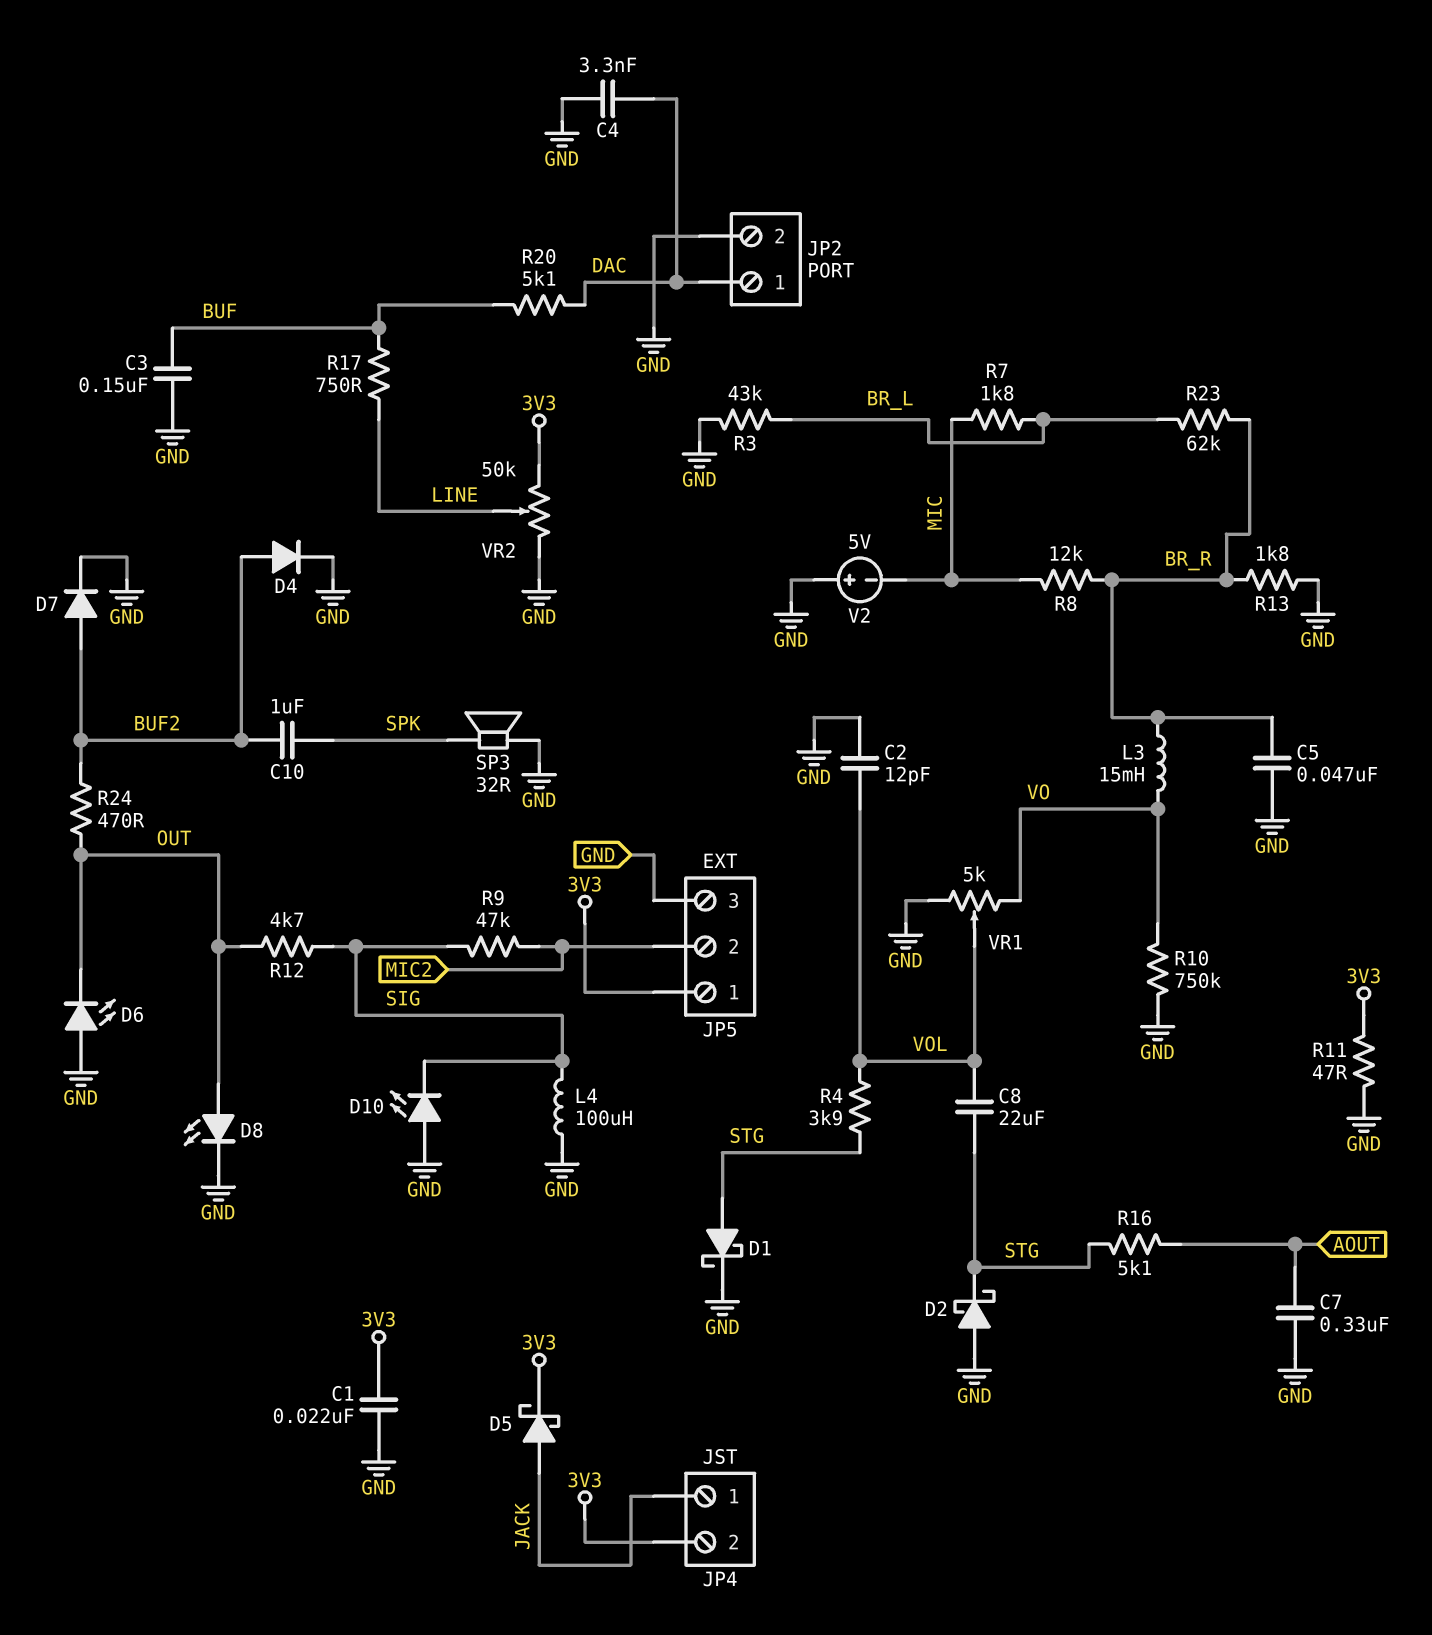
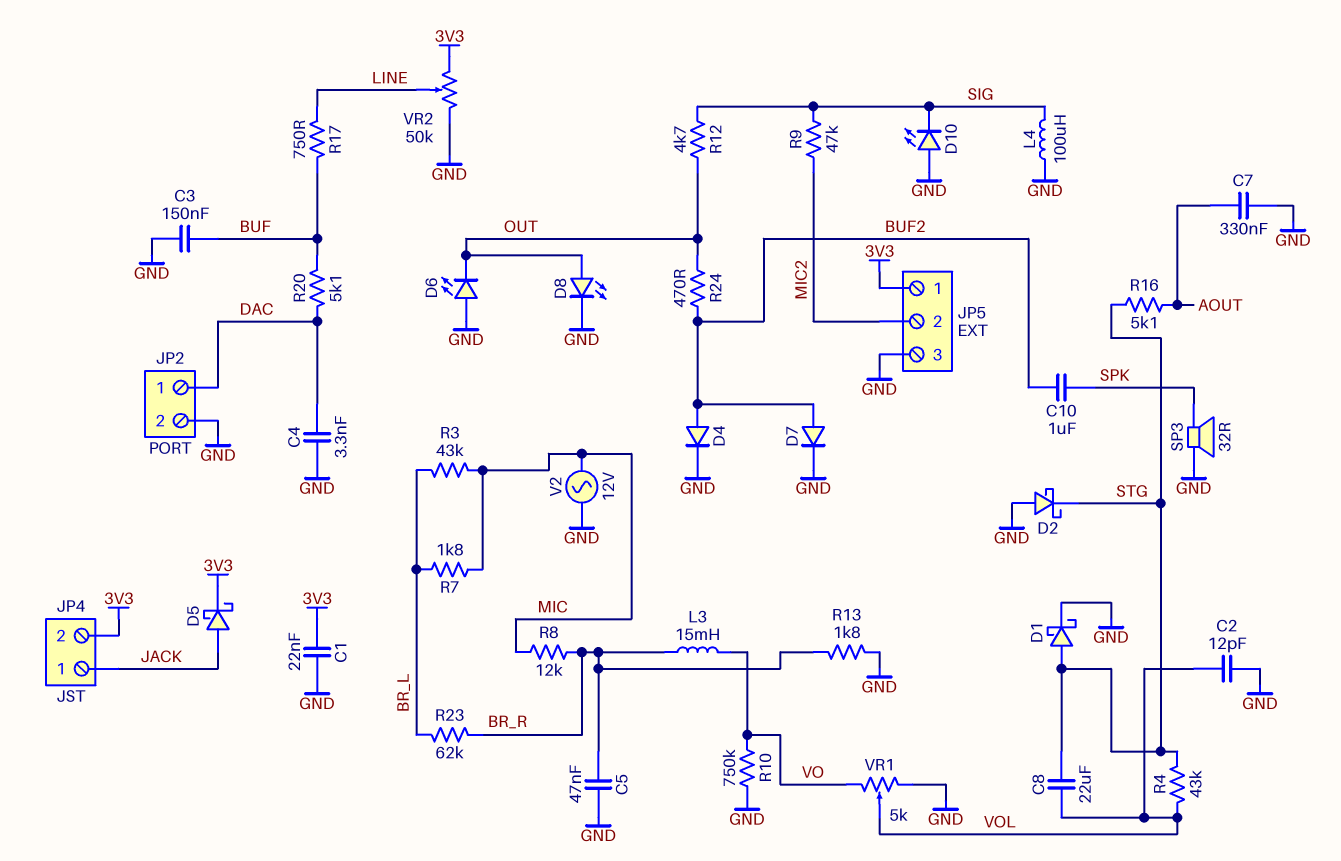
R3: 43k (BR_L, GND) -> 43k (BR_L, MIC)
R4: 3.9k (STG, VOL) -> 43k (STG, VOL)
R11: 47 (3V3, GND) -> none
V2: 5V (plus GND, minus MIC) -> AC 12V (GND, MIC)

